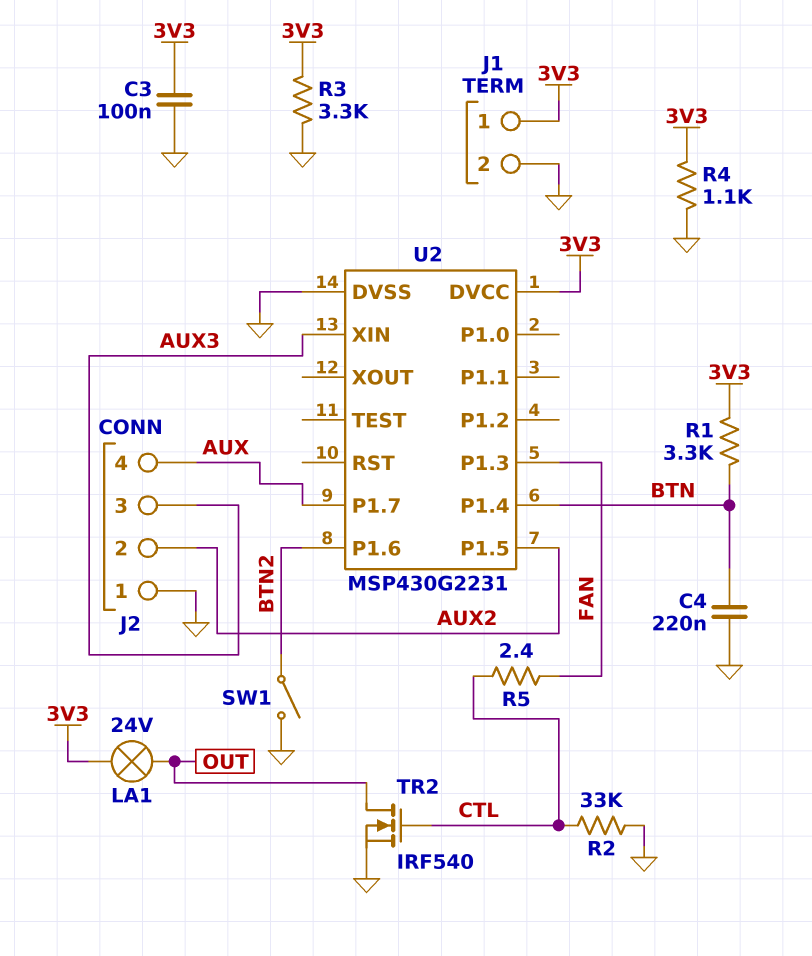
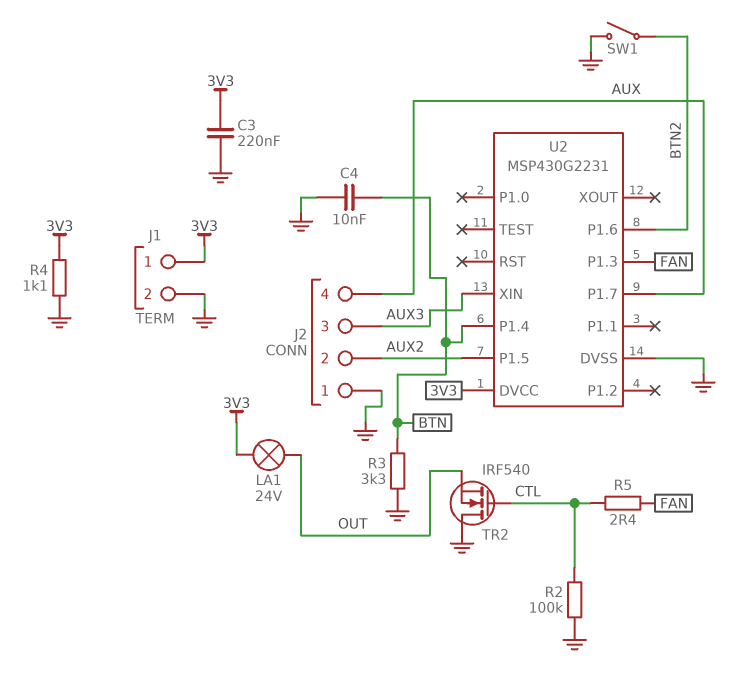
C3: 100nF (3V3, GND) -> 220nF (3V3, GND)
C4: 220nF (BTN, GND) -> 10nF (BTN, GND)
R1: 3.3k (3V3, BTN) -> none
R2: 33k (CTL, GND) -> 100k (CTL, GND)
R3: 3.3k (3V3, GND) -> 3.3k (BTN, GND)
TR2: NMOS IRF540 (G CTL, D OUT, S GND) -> NMOS IRF540 (G CTL, D GND, S OUT)

